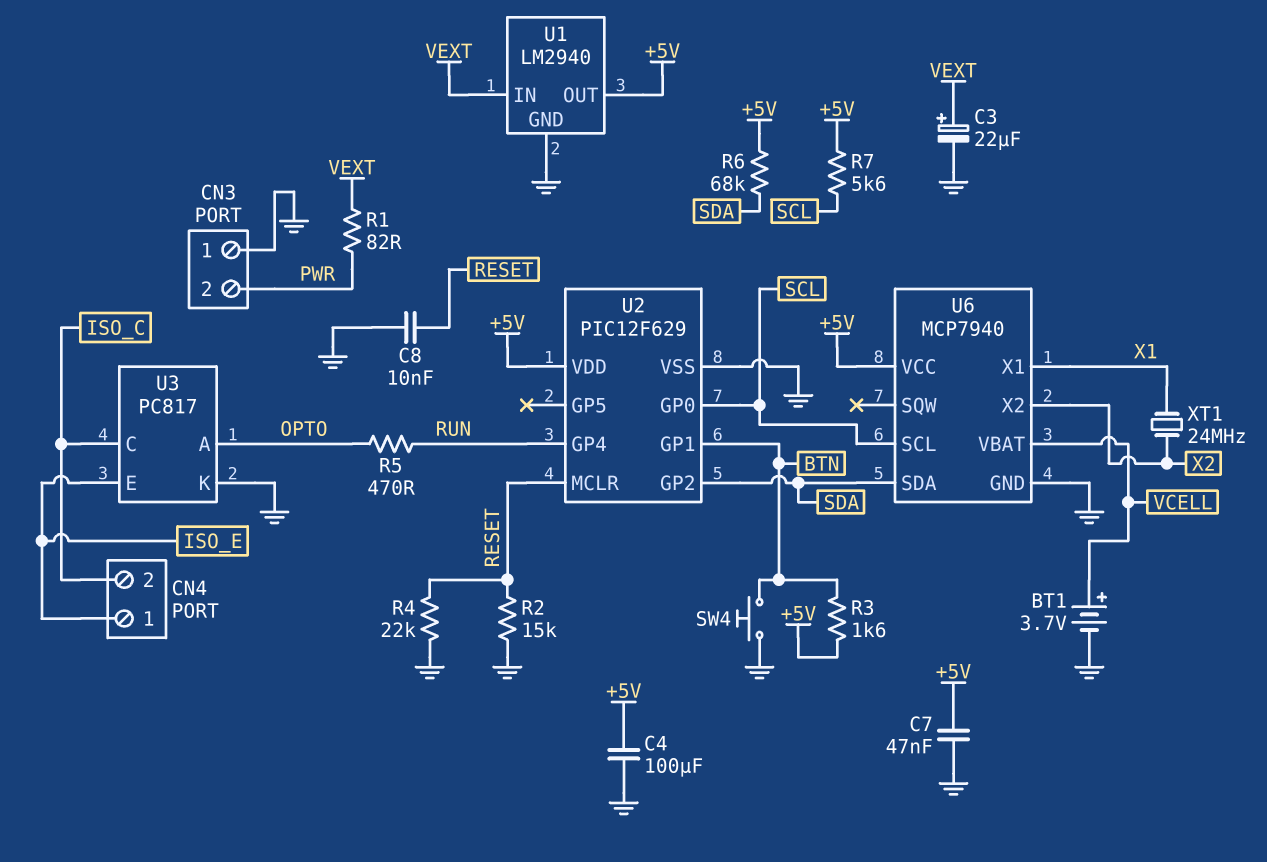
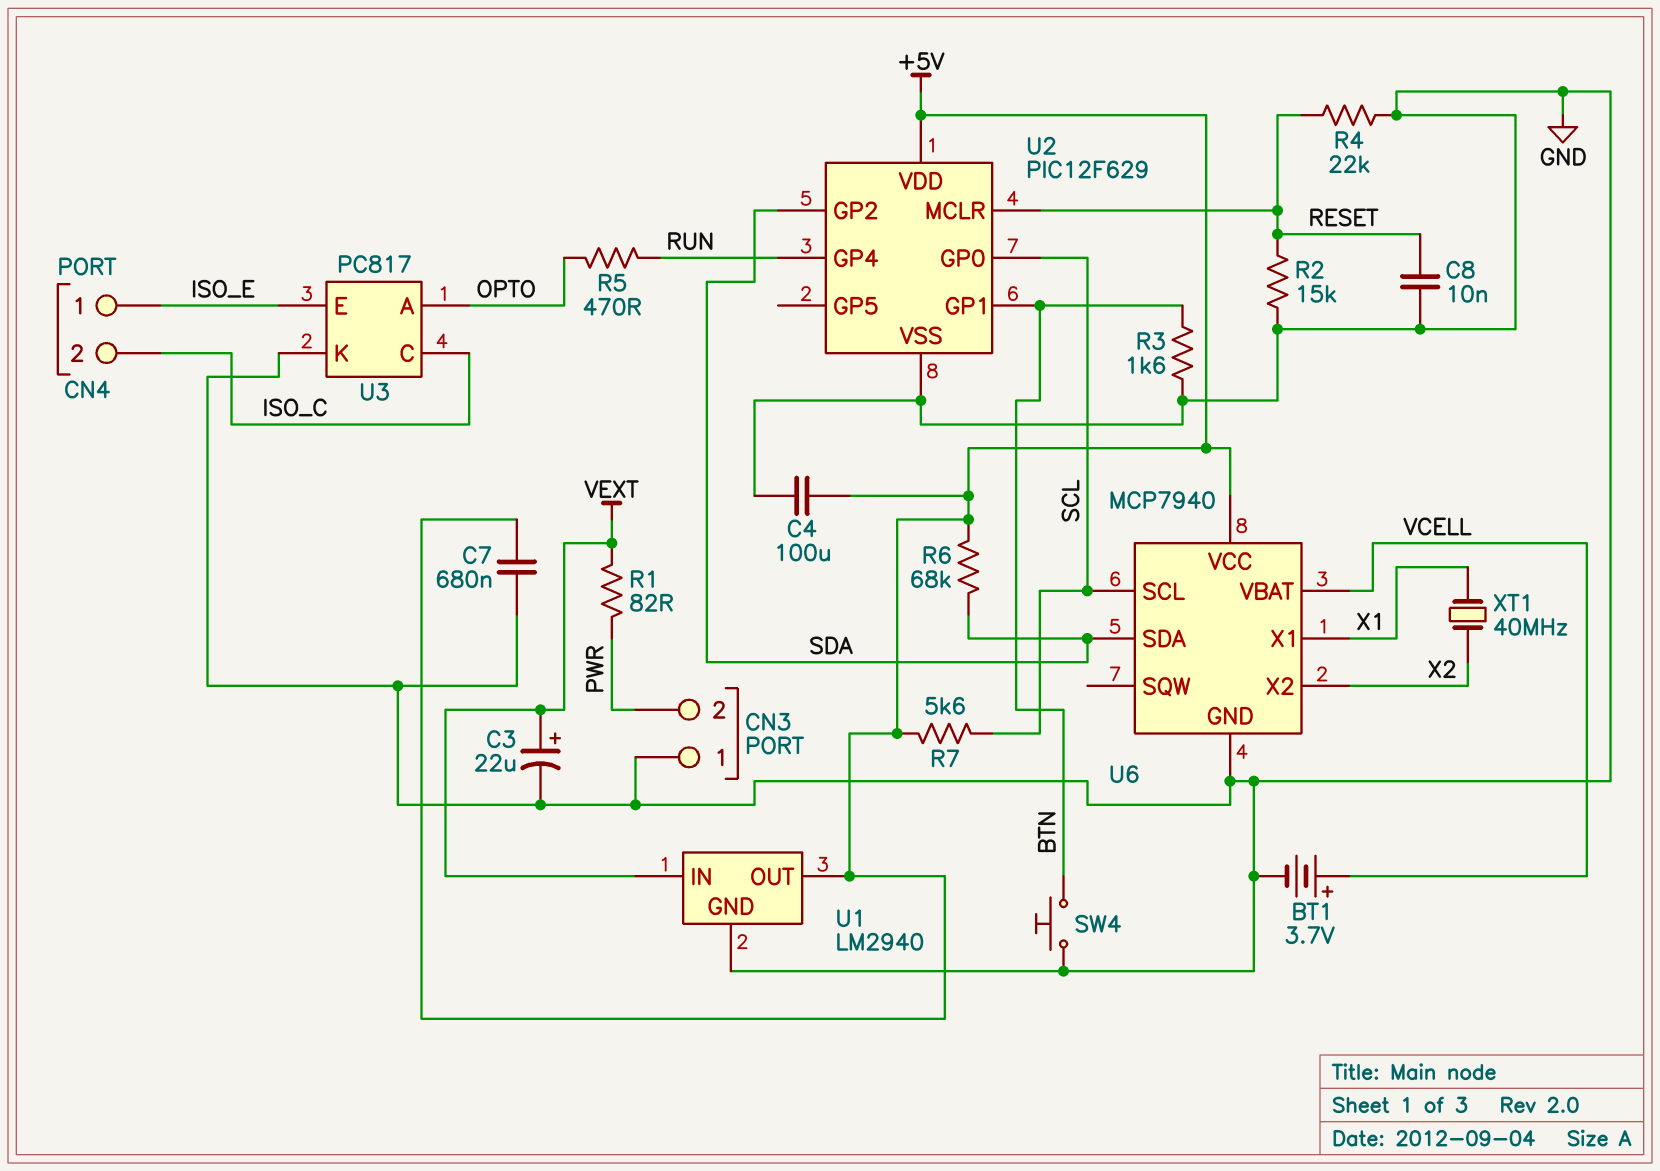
C7: 47nF (+5V, GND) -> 680nF (+5V, GND)
R3: 1.6k (+5V, BTN) -> 1.6k (BTN, GND)
XT1: 24MHz (X1, X2) -> 40MHz (X1, X2)

